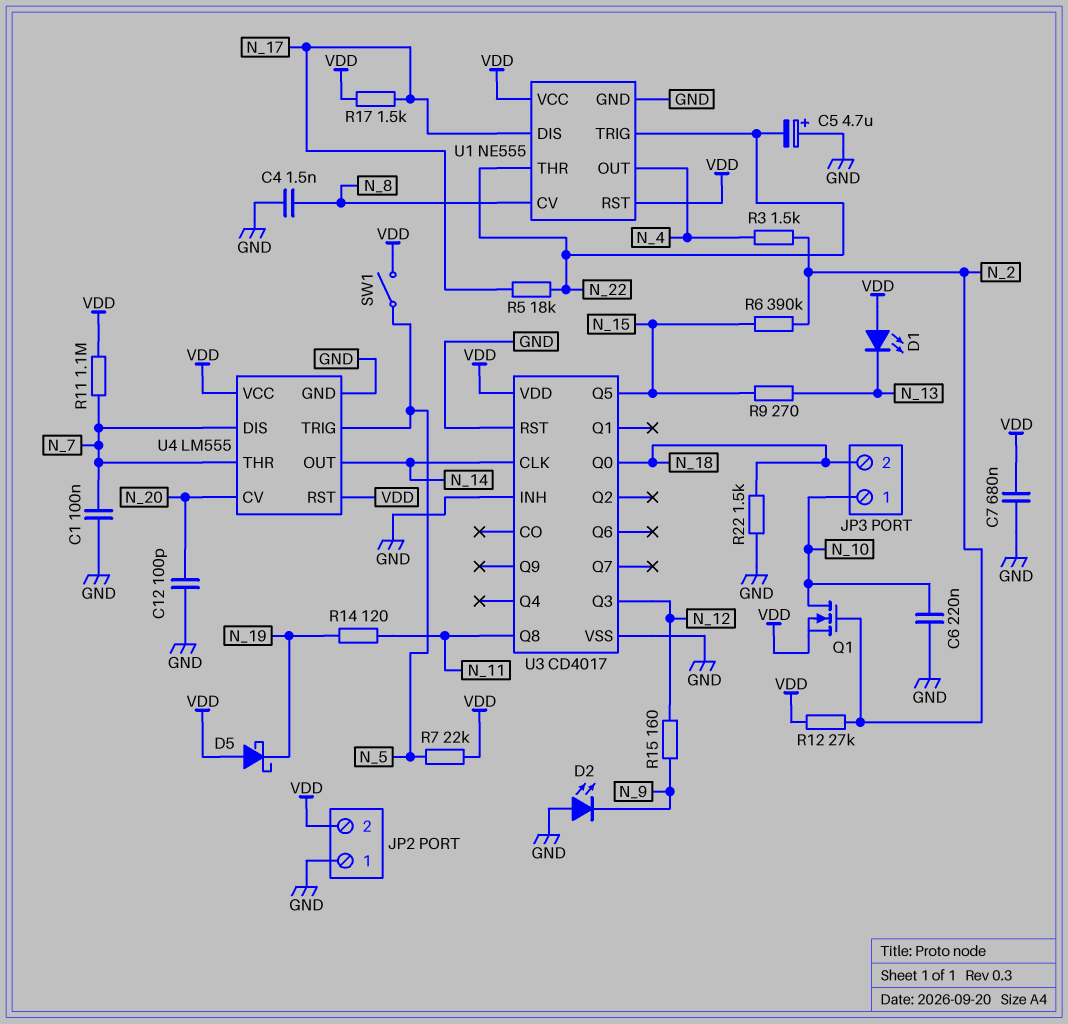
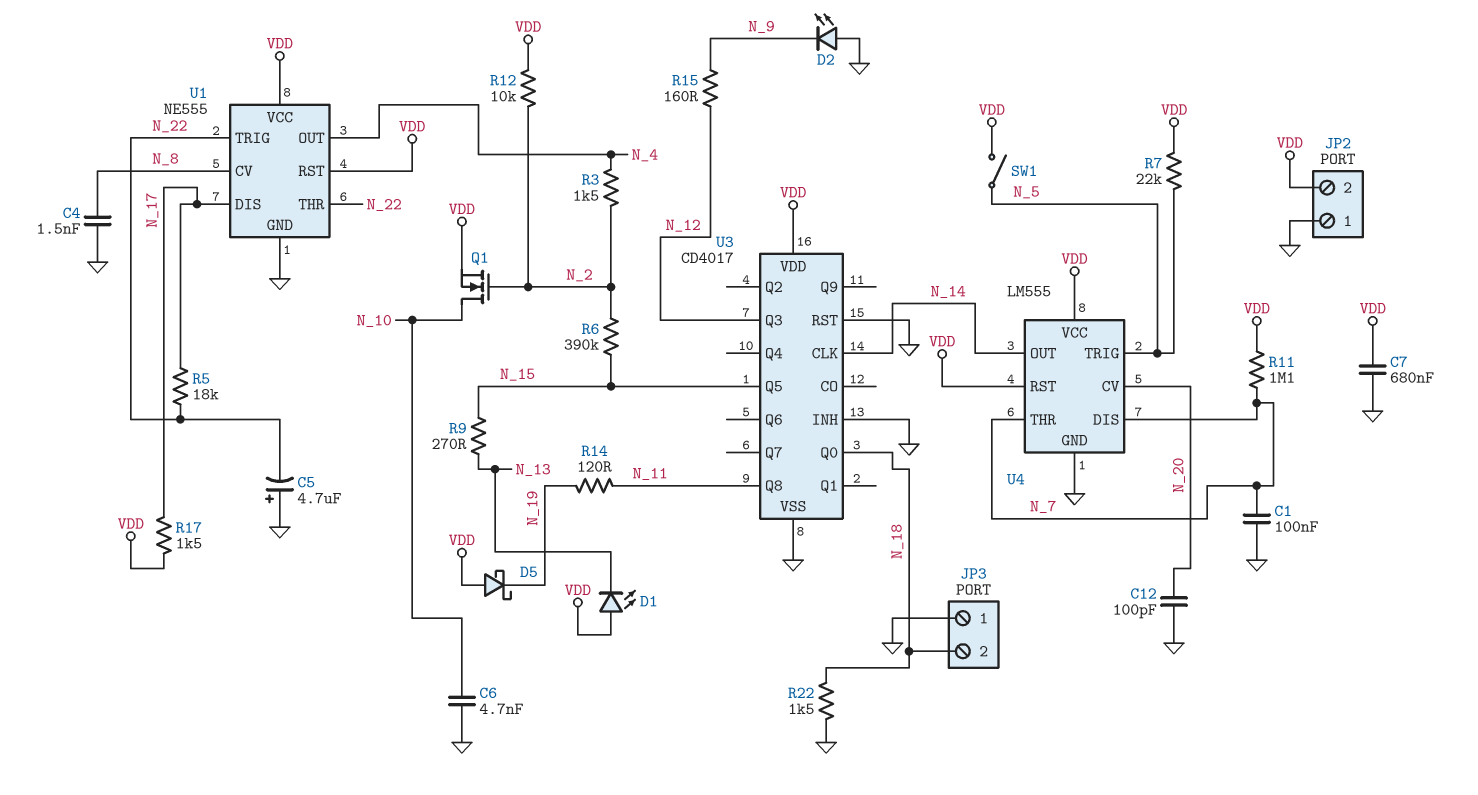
C6: 220nF (GND, N_10) -> 4.7nF (GND, N_10)
JP3 pin 1: N_10 -> GND
R12: 27k (N_2, VDD) -> 10k (N_2, VDD)

